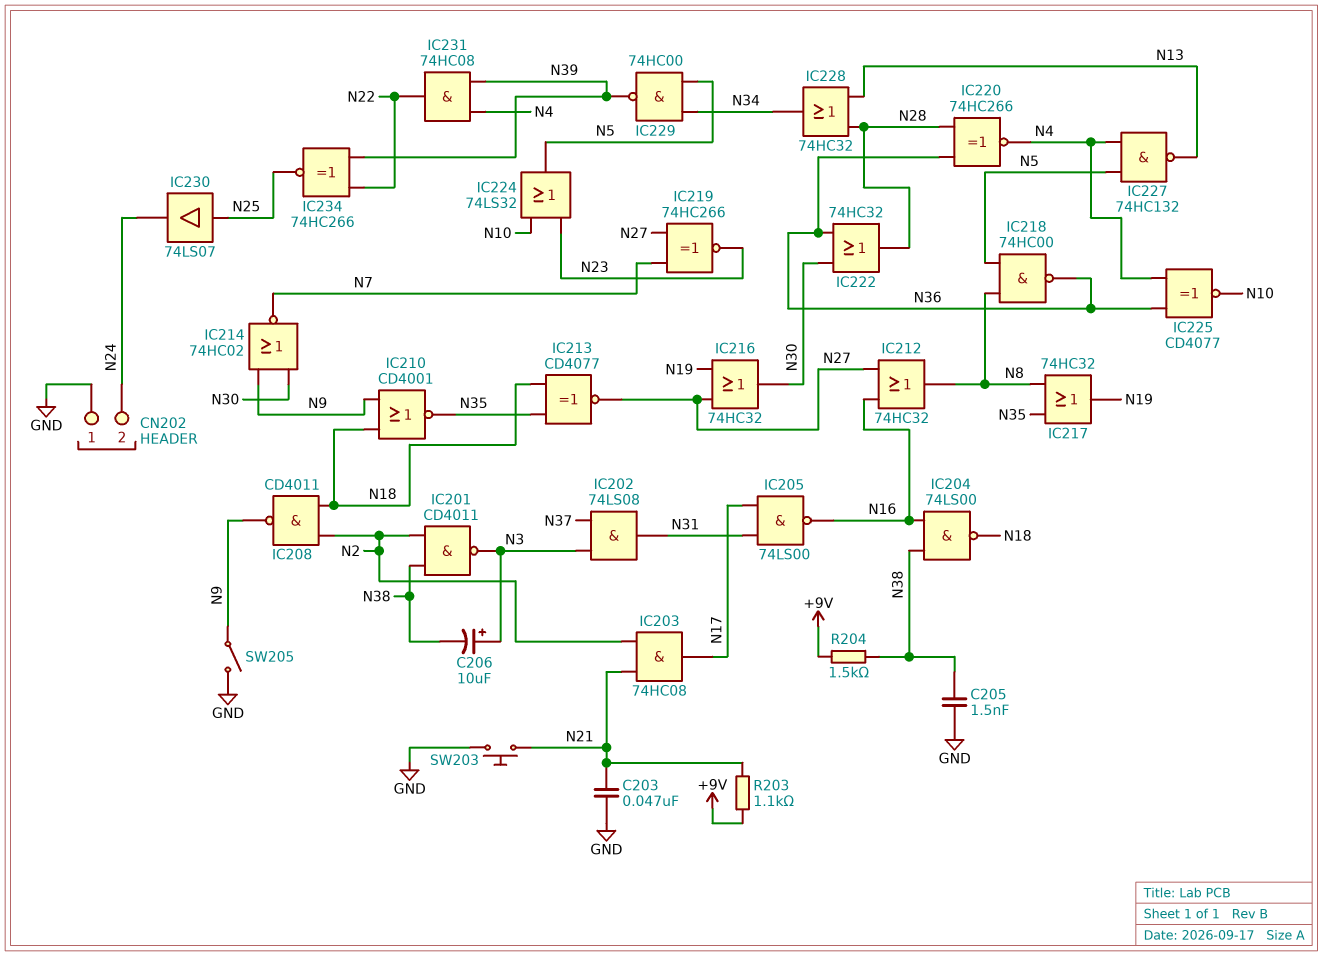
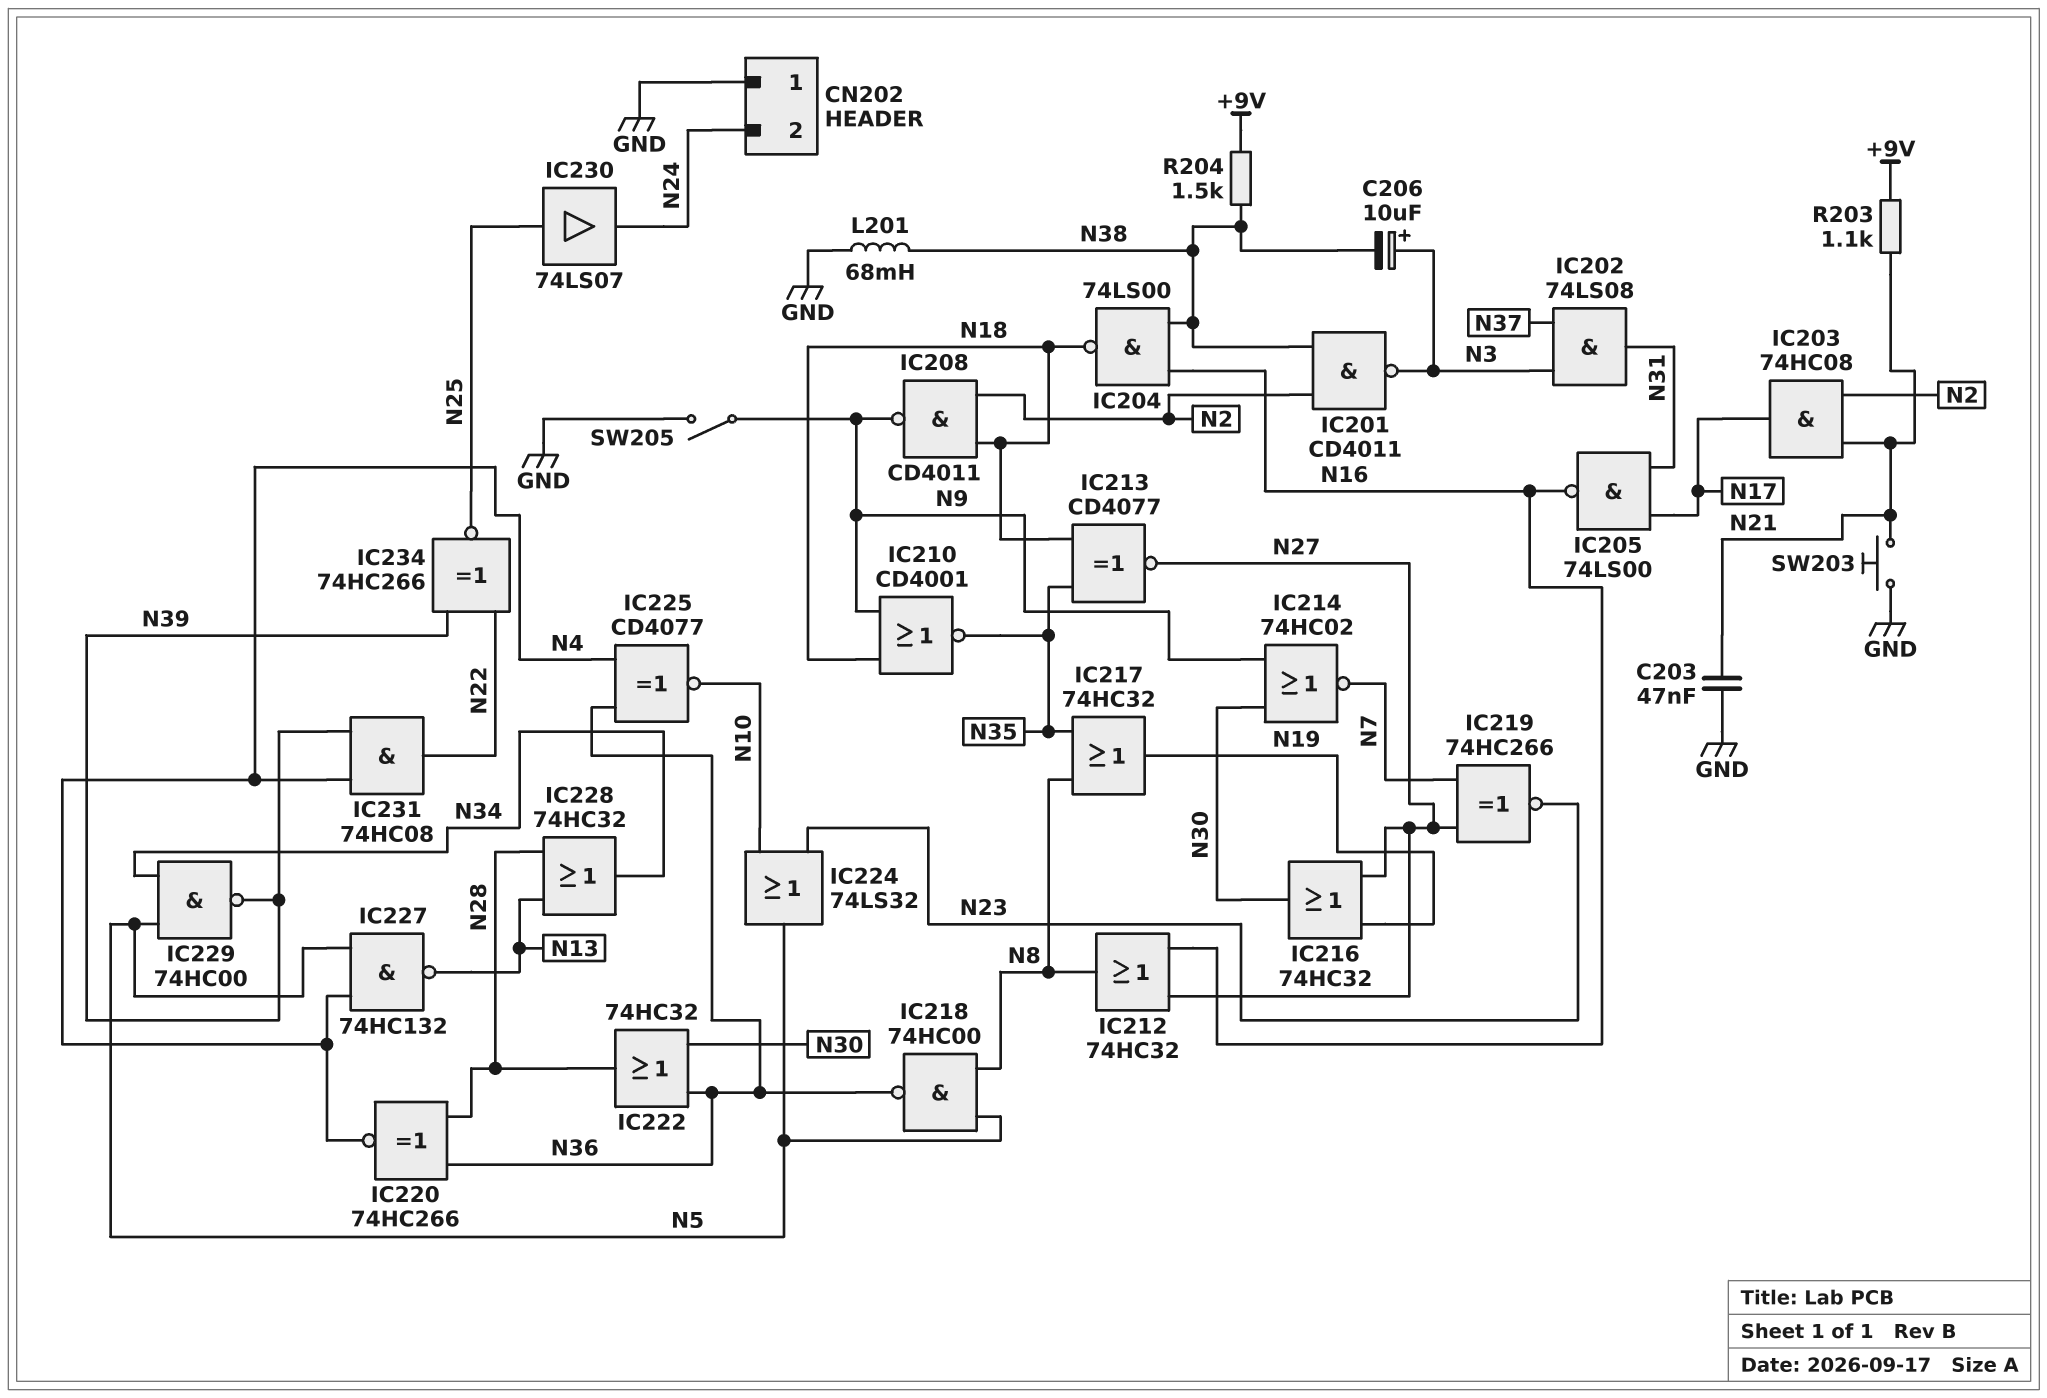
C205: 1.5nF (GND, N38) -> none
L201: none -> 68mH (GND, N38)

